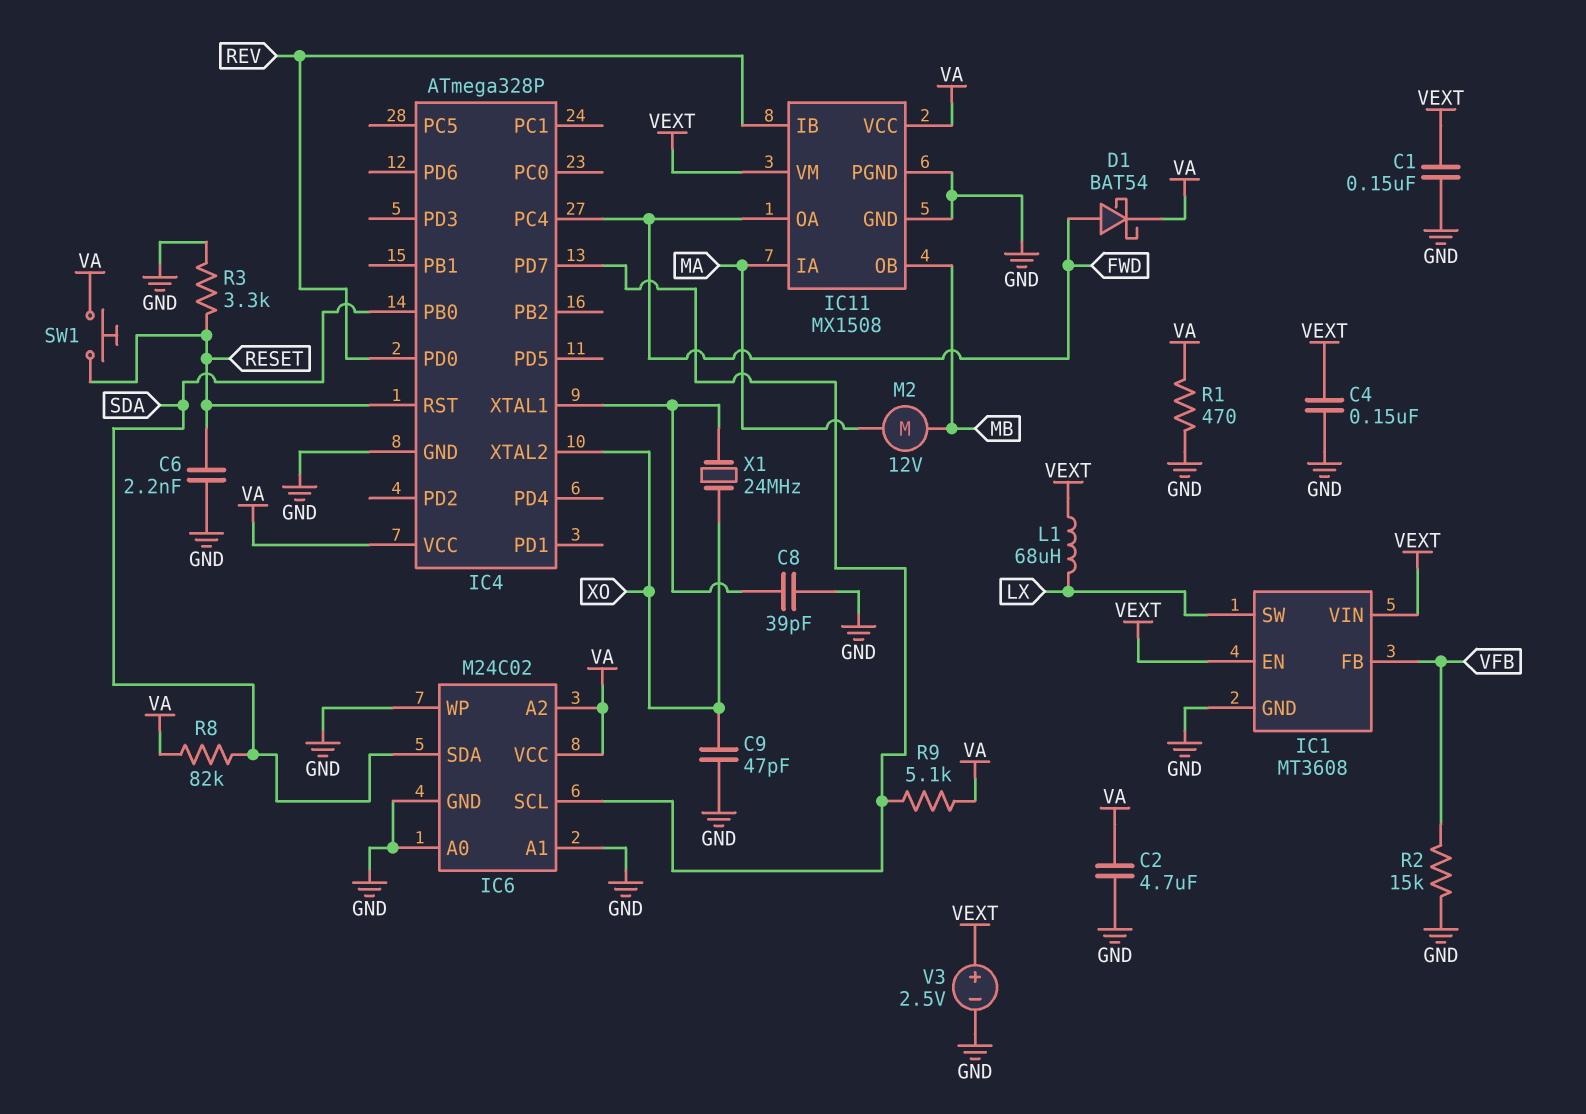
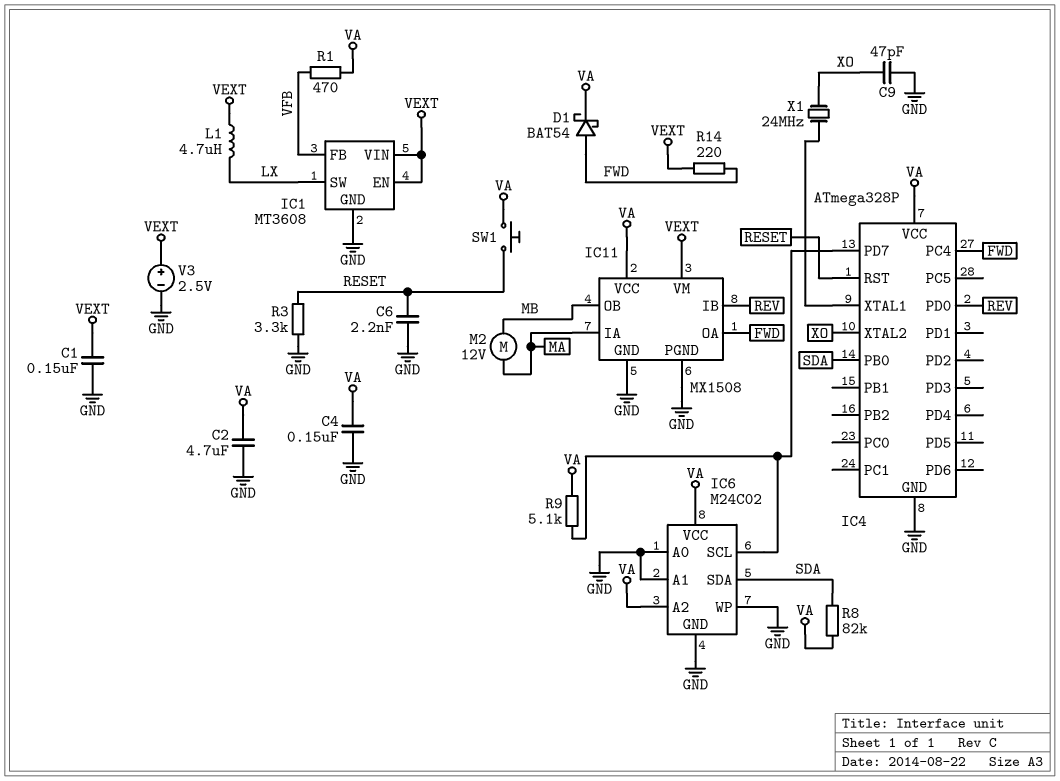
C4: 150nF (GND, VEXT) -> 150nF (GND, VA)
C8: 39pF (GND, IC4/XTAL1) -> none
L1: 68uH (LX, VEXT) -> 4.7uH (LX, VEXT)
R1: 470 (GND, VA) -> 470 (VA, VFB)
R2: 15k (GND, VFB) -> none
R14: none -> 220 (FWD, VEXT)

